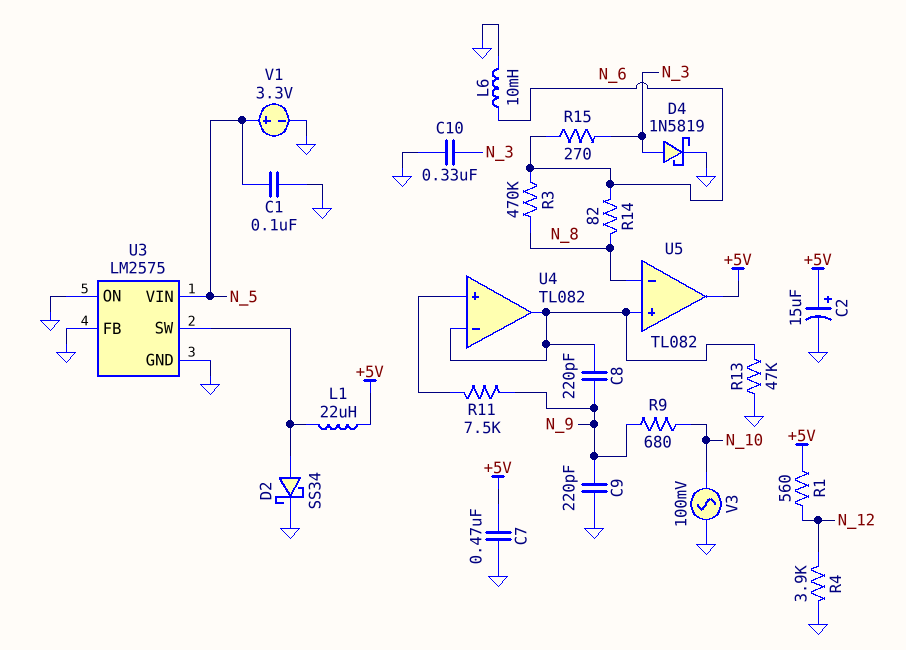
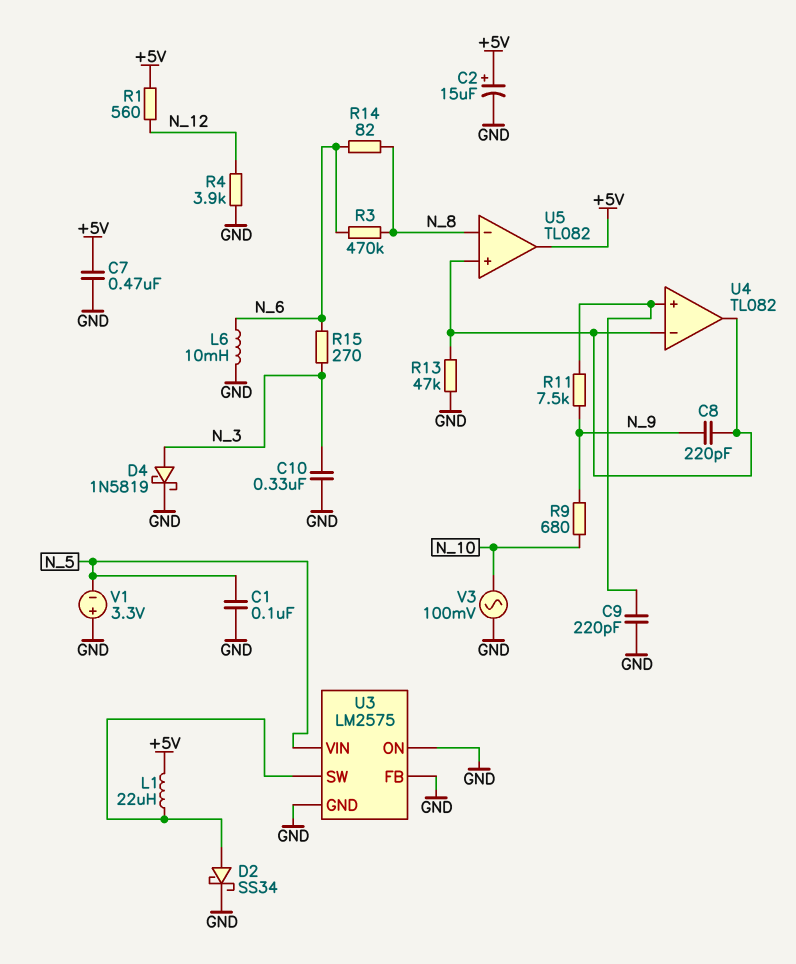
C9: 220pF (GND, N_9) -> 220pF (GND, U4/in+)
V1: 3.3V (plus N_5, minus GND) -> 3.3V (plus GND, minus N_5)

